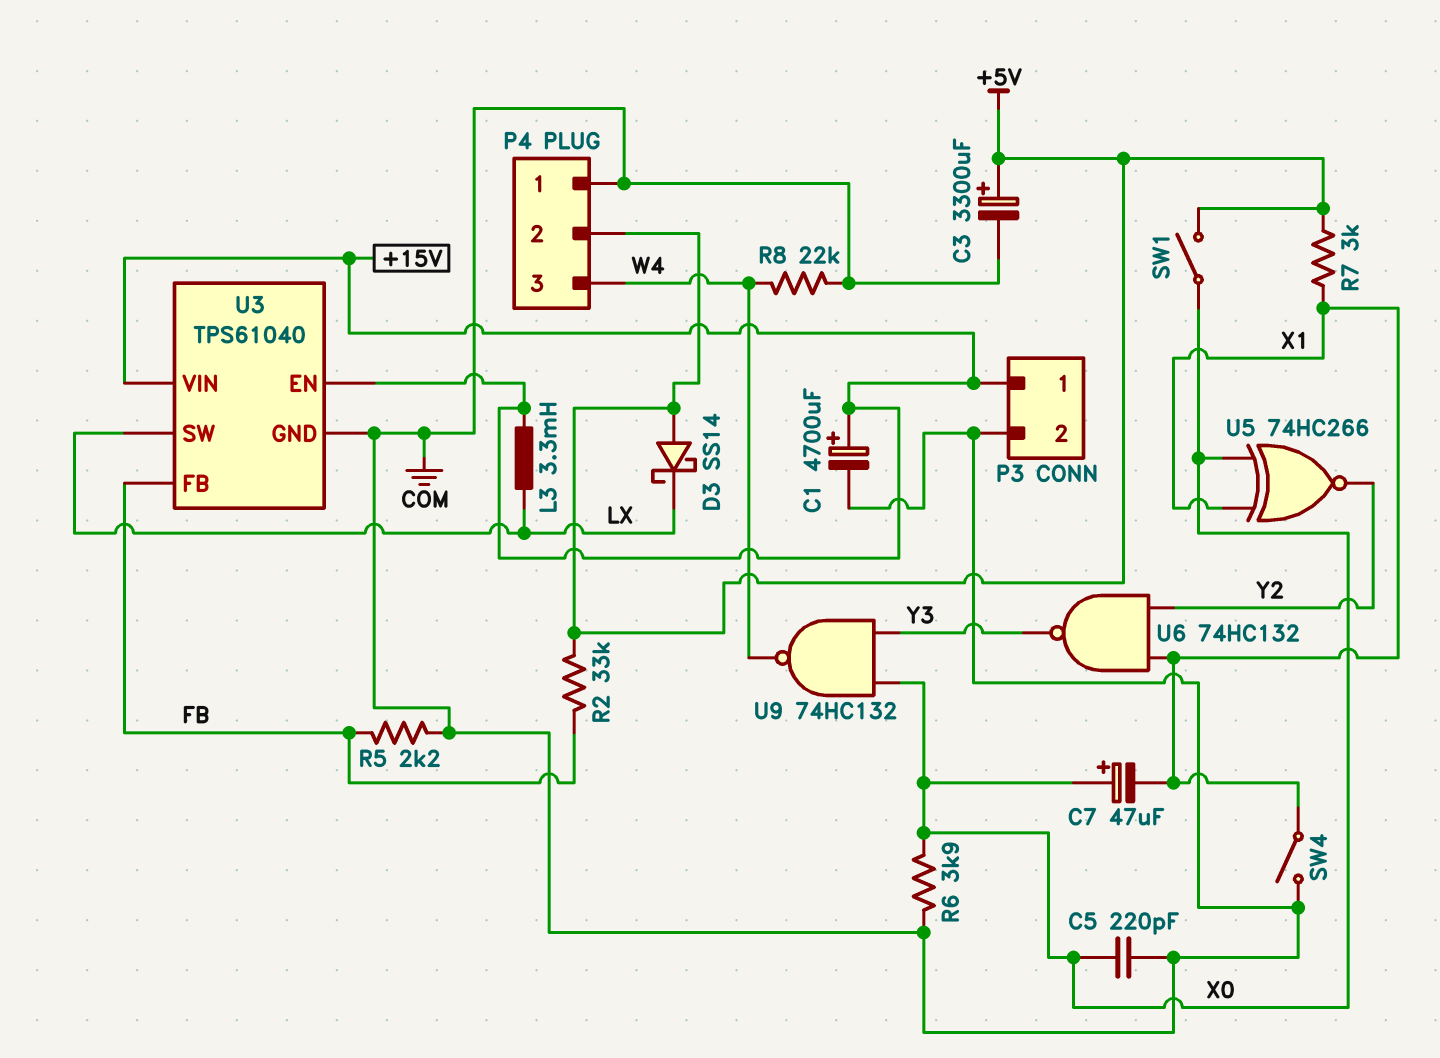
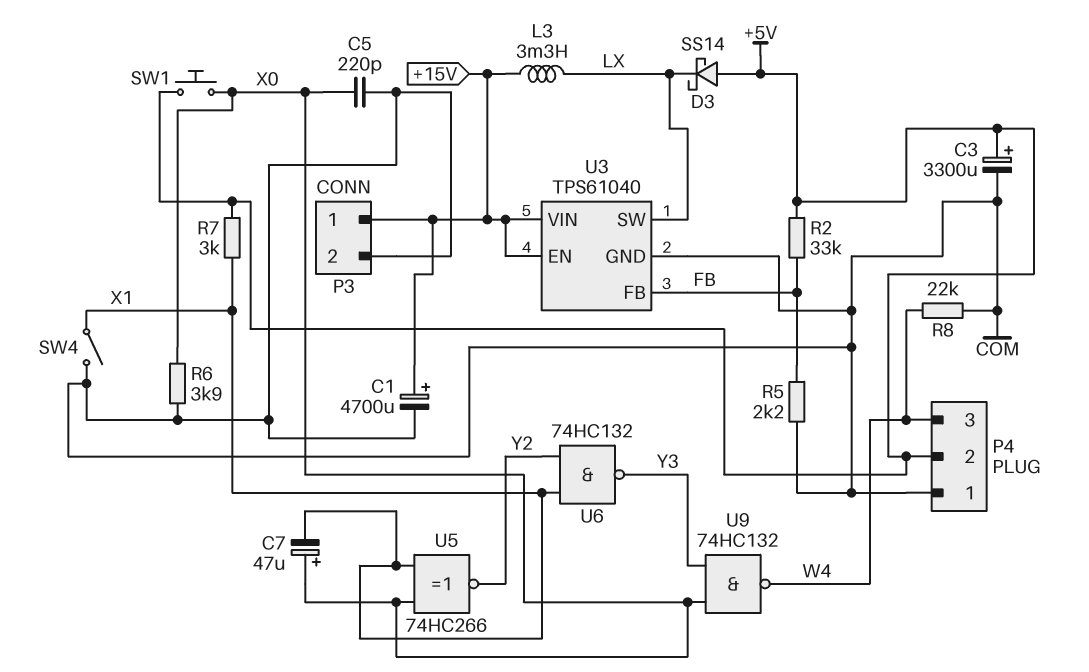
SW1: switch (+5V, X0) -> button (+5V, X0)

